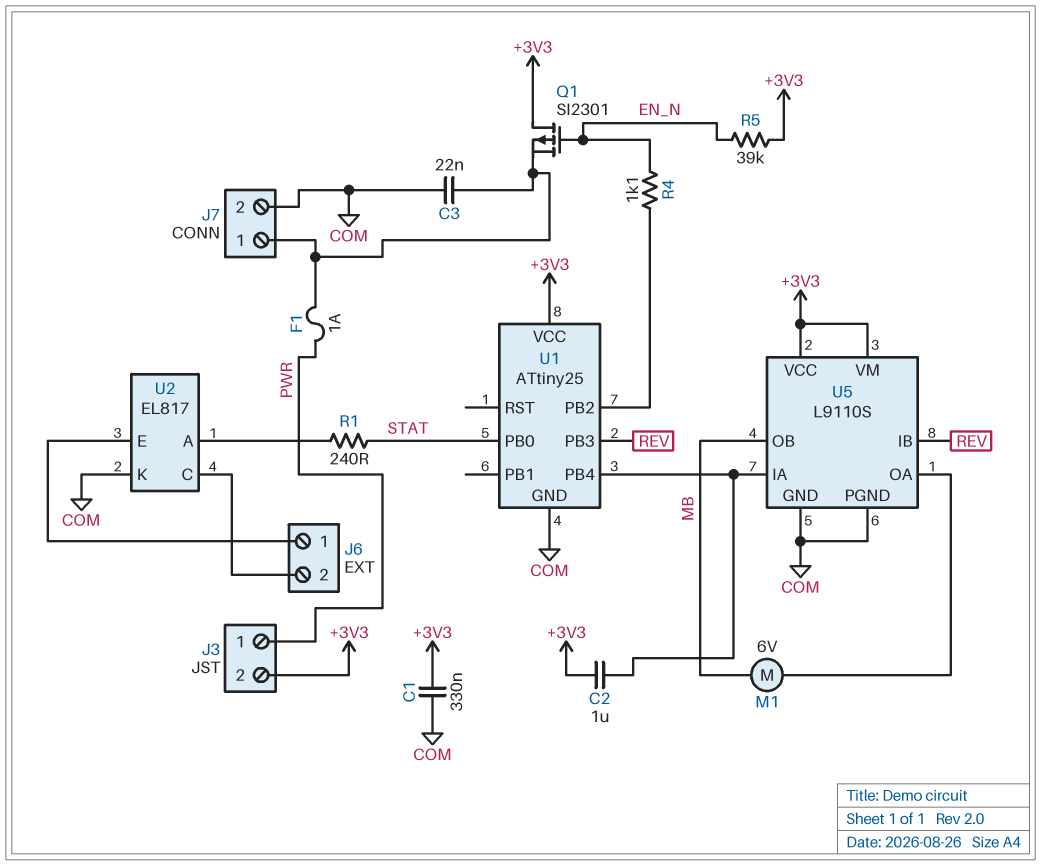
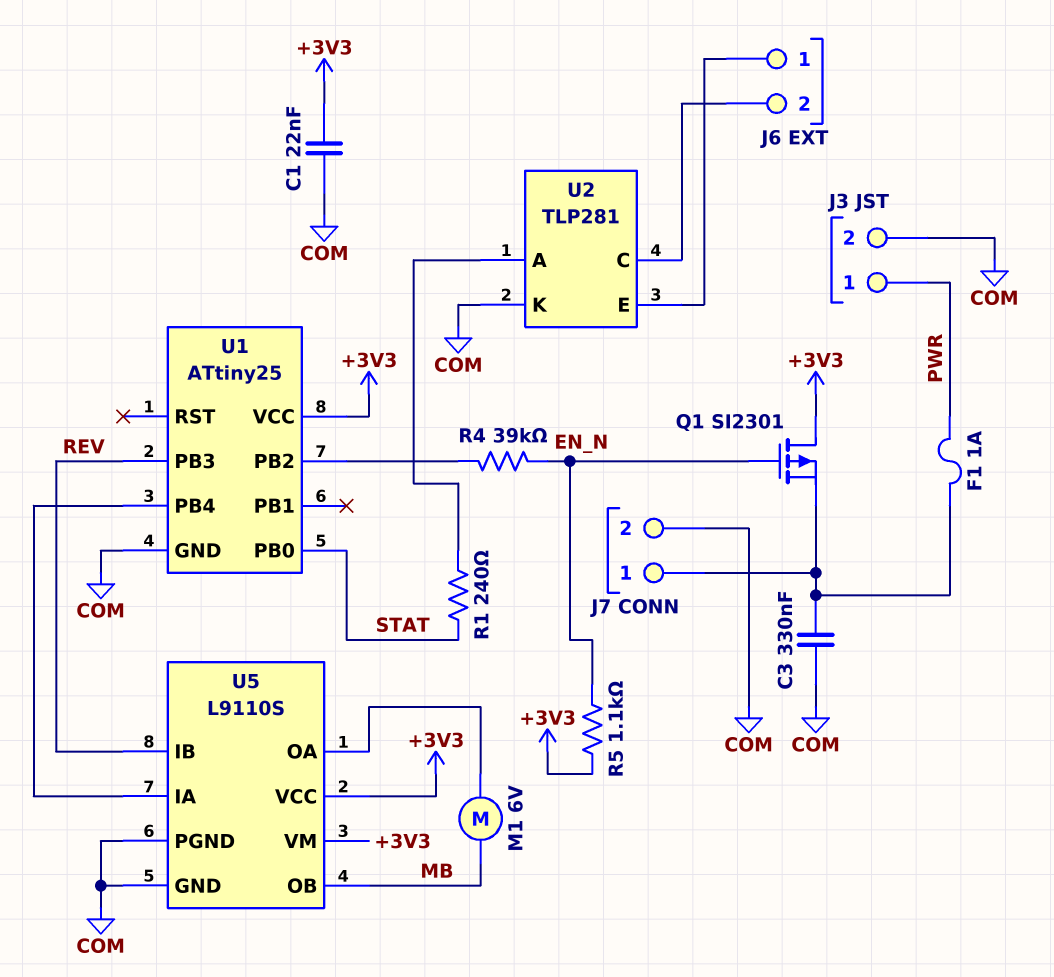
C1: 330nF (+3V3, COM) -> 22nF (+3V3, COM)
C2: 1uF (+3V3, U1/PB4) -> none
C3: 22nF (COM, J7/1) -> 330nF (COM, J7/1)
J3 pin 2: +3V3 -> COM
R4: 1.1k (EN_N, U1/PB2) -> 39k (EN_N, U1/PB2)
R5: 39k (+3V3, EN_N) -> 1.1k (+3V3, EN_N)
U2: EL817 -> TLP281

